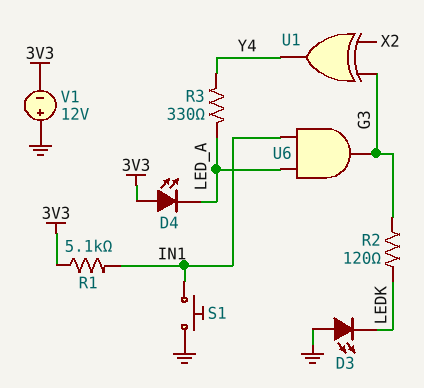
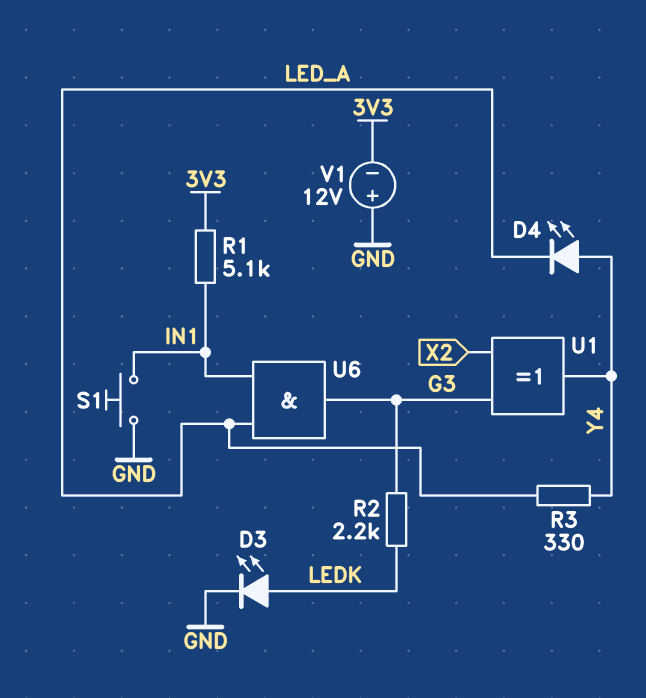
D3: LED (A GND, K LEDK) -> LED (A LEDK, K GND)
D4: LED (A 3V3, K LED_A) -> LED (A Y4, K LED_A)
R2: 120 (G3, LEDK) -> 2.2k (G3, LEDK)

